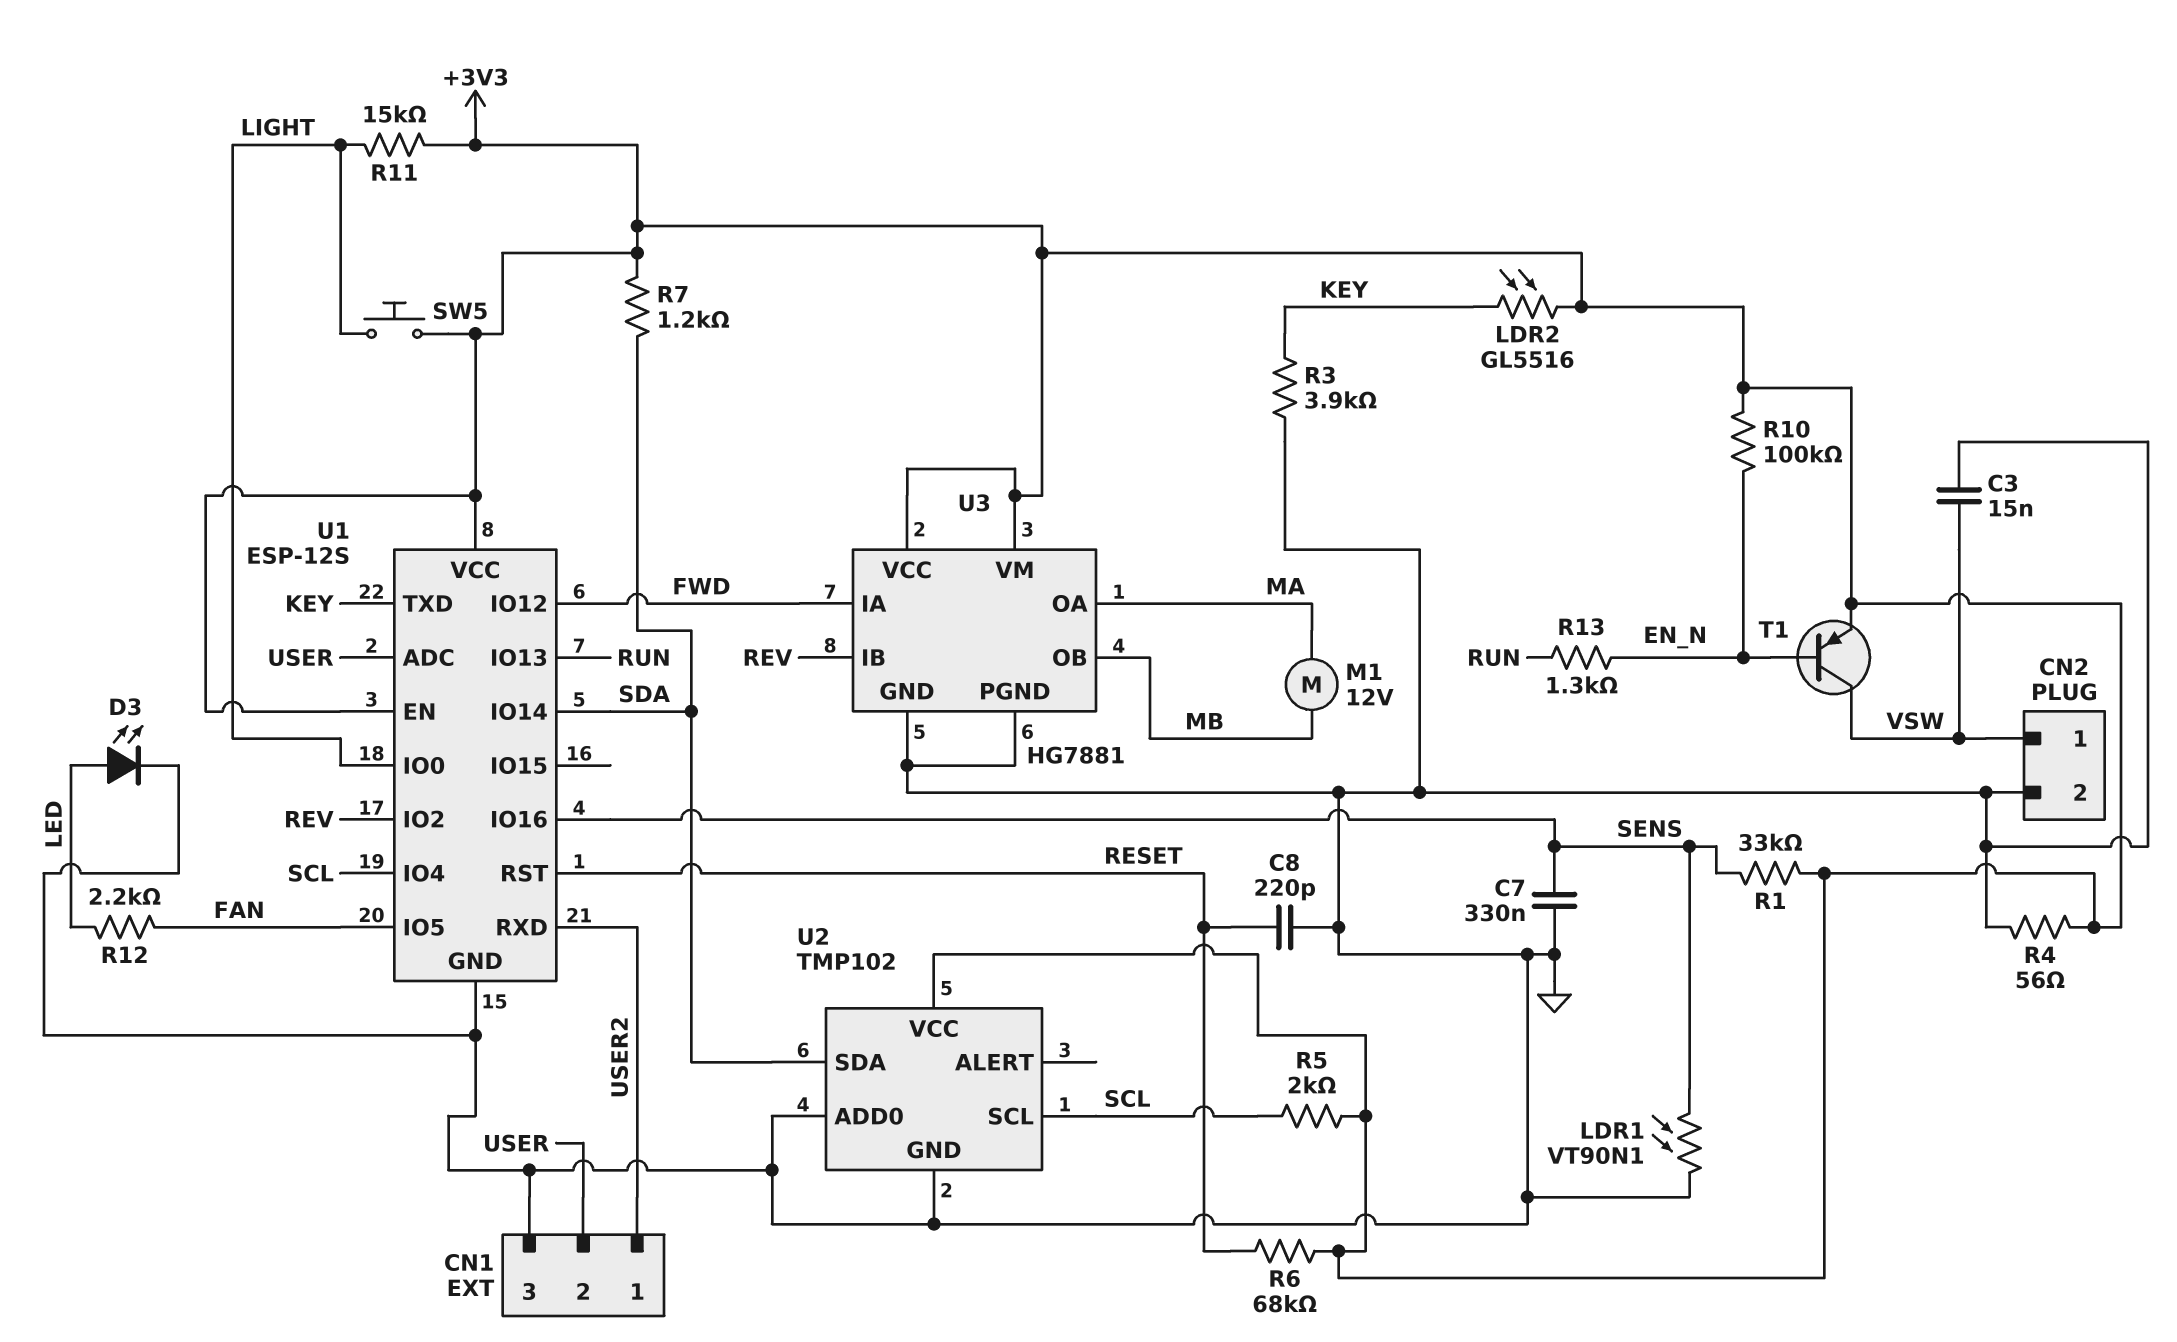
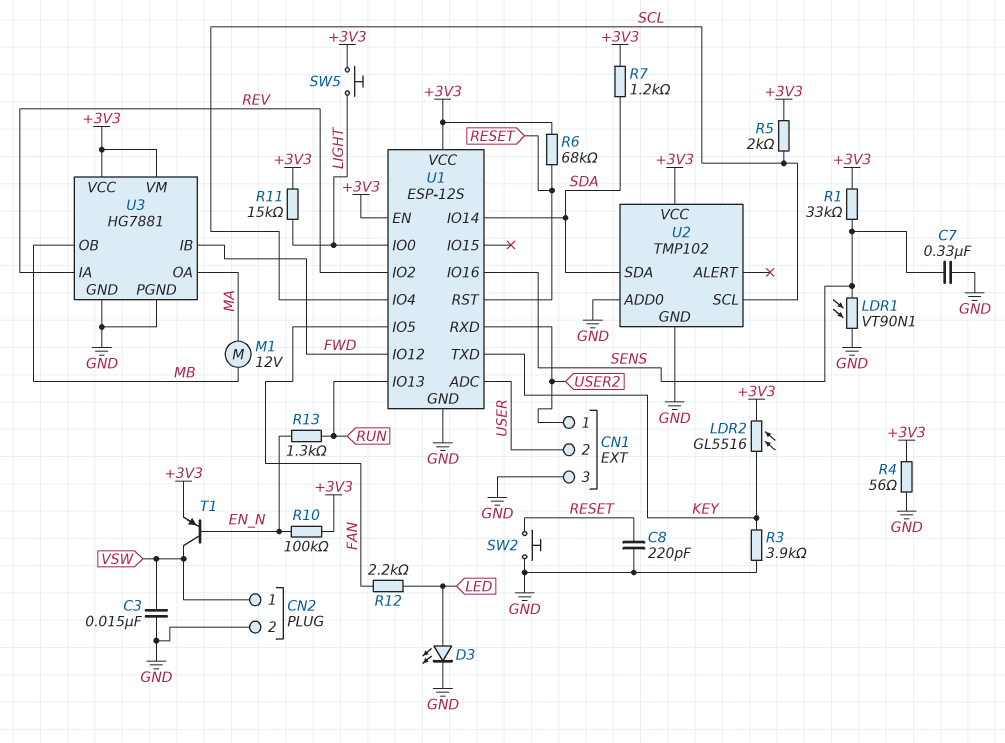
SW2: none -> button (GND, RESET)
U3 pin IA: FWD -> REV
U3 pin IB: REV -> FWD

